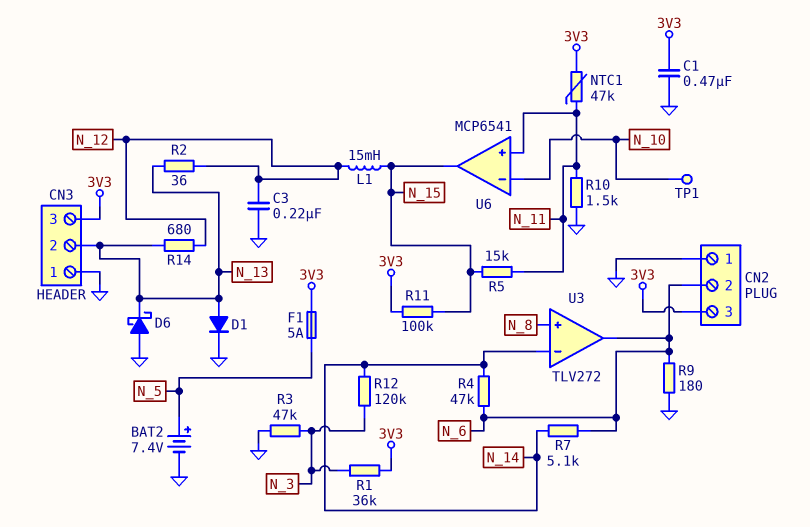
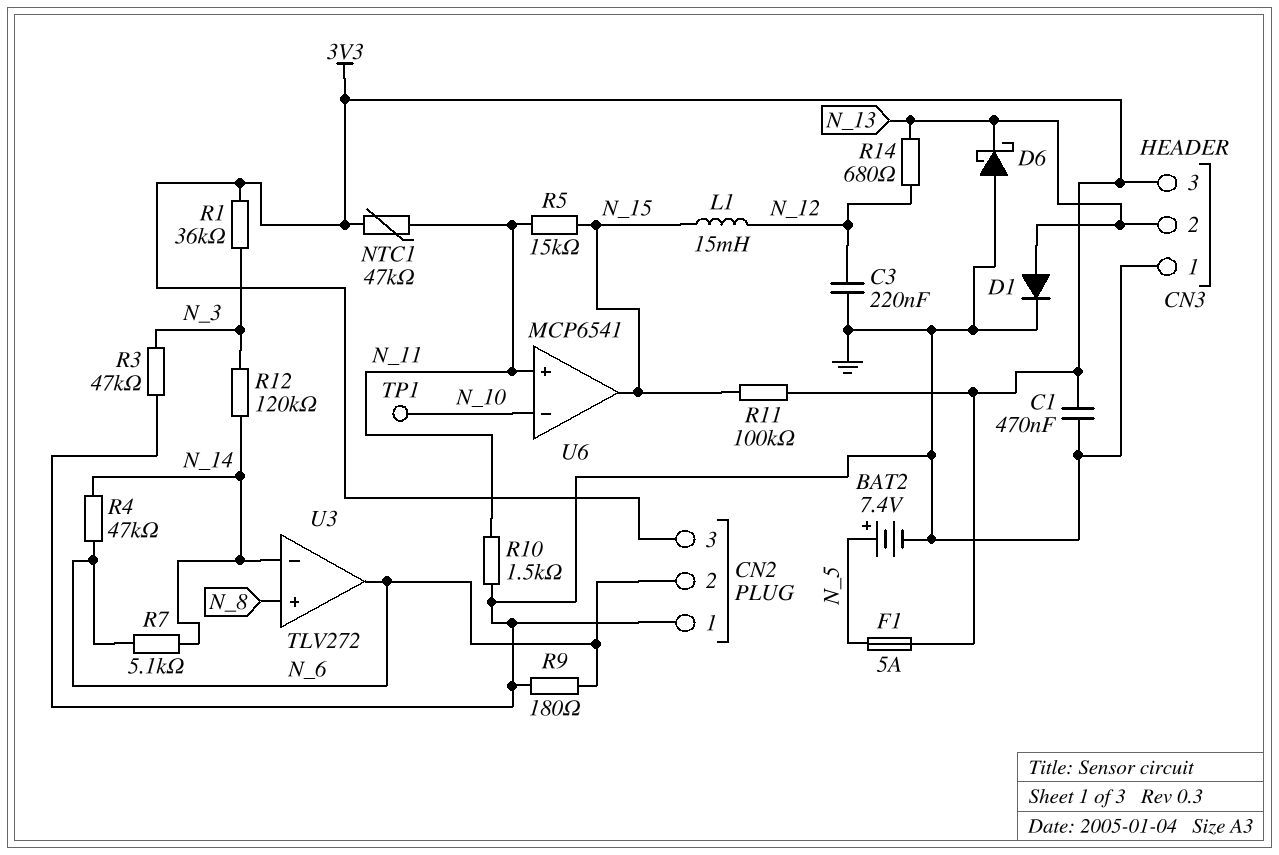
R2: 36 (N_12, N_13) -> none

